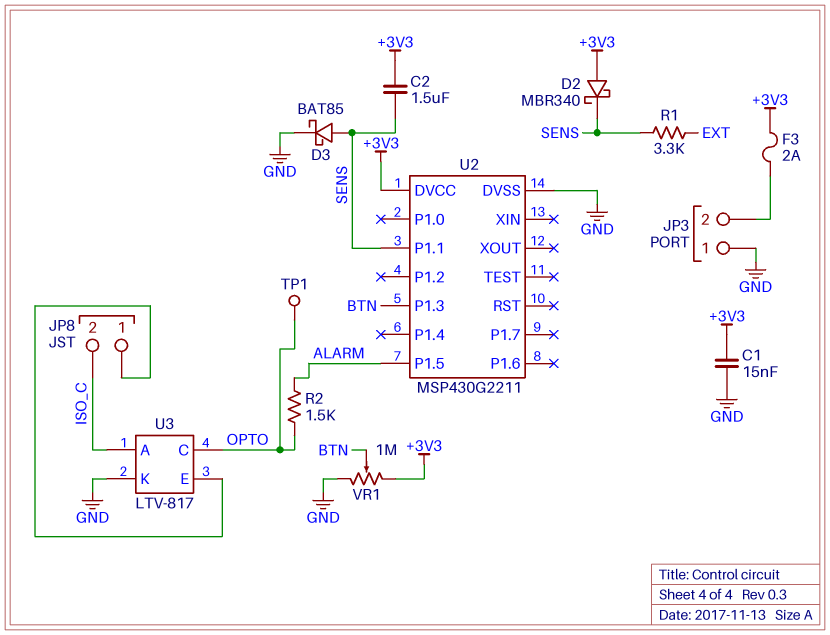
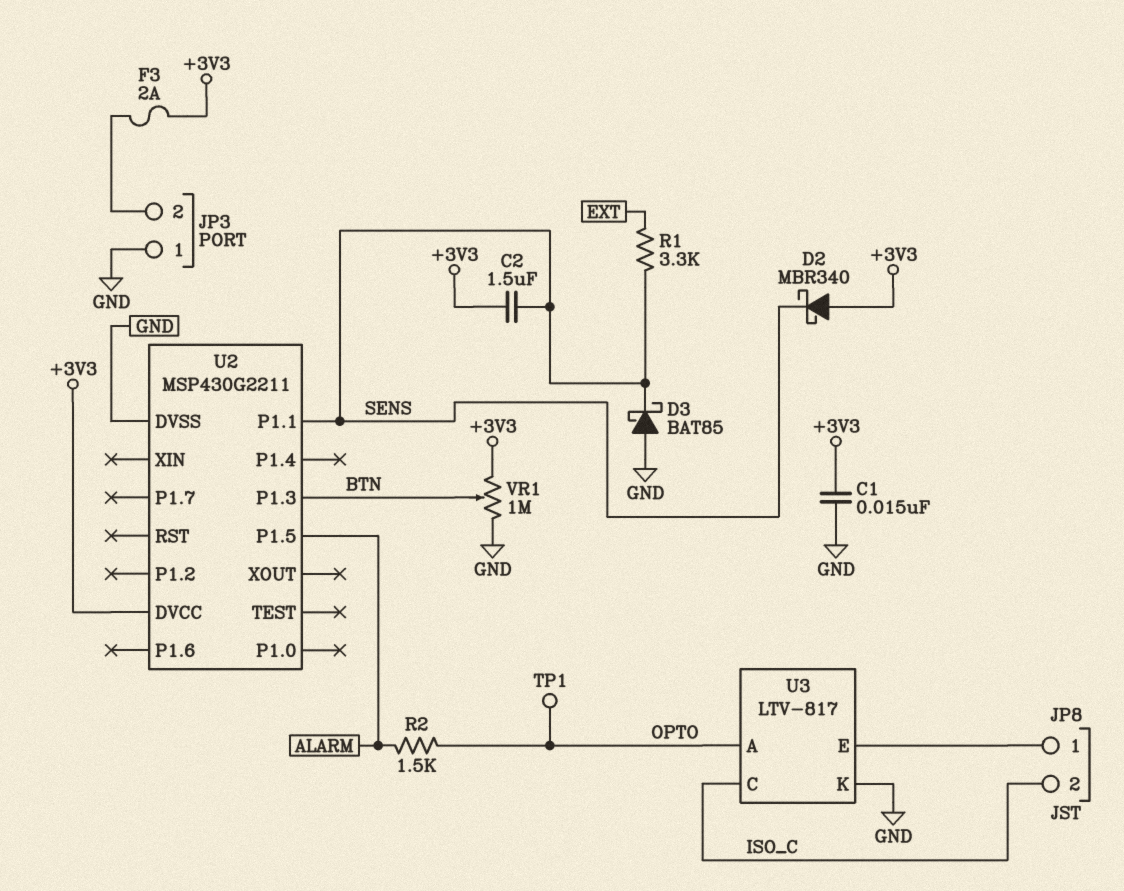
D3: schottky BAT85 (A SENS, K GND) -> schottky BAT85 (A GND, K SENS)
U3 pin A: ISO_C -> OPTO
U3 pin C: OPTO -> ISO_C

